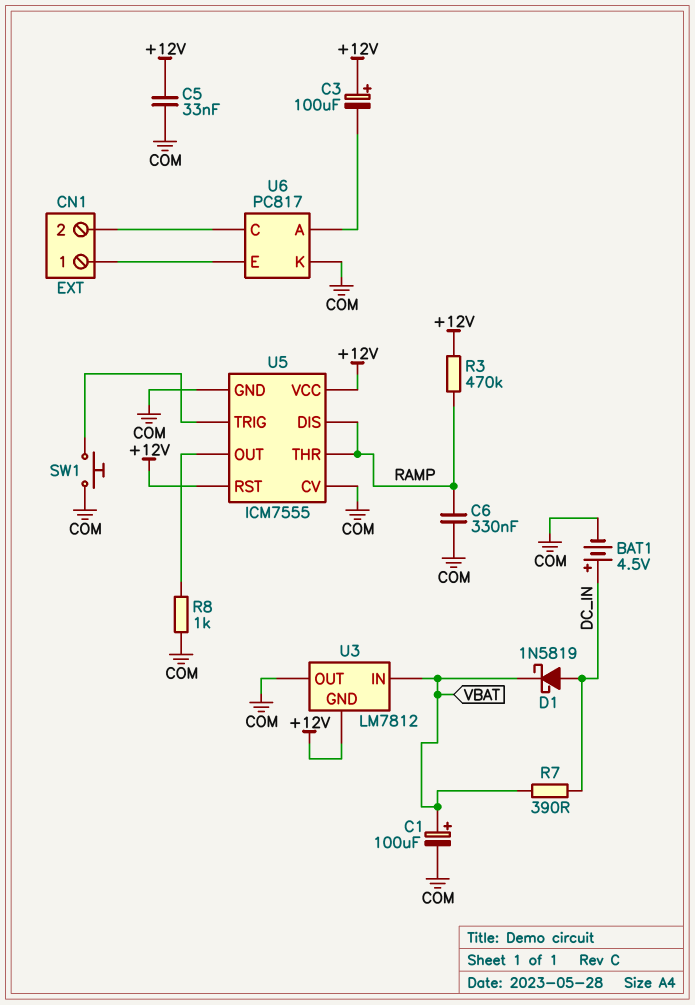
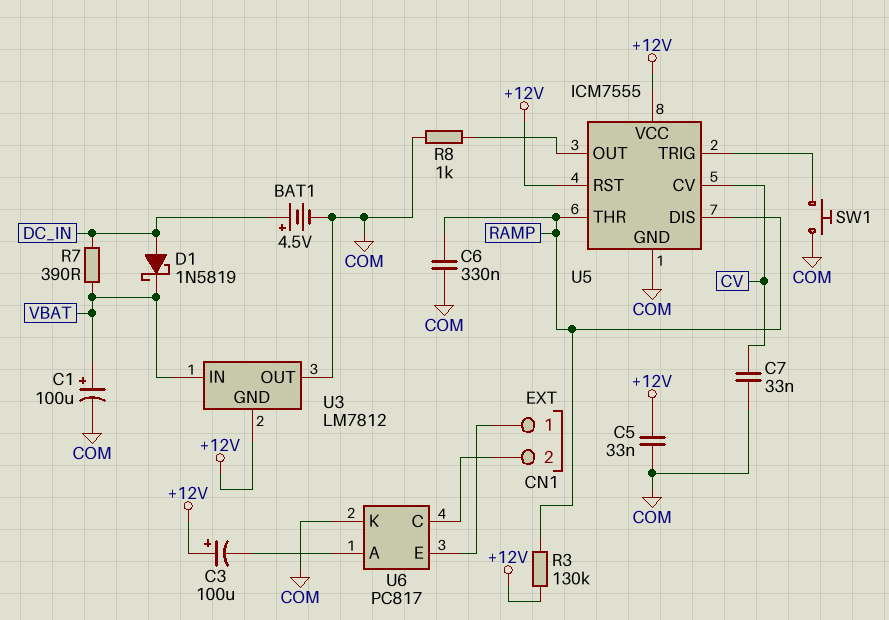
C7: none -> 33nF (COM, CV)
R3: 470k (+12V, RAMP) -> 130k (+12V, RAMP)
U5 pin CV: COM -> CV

